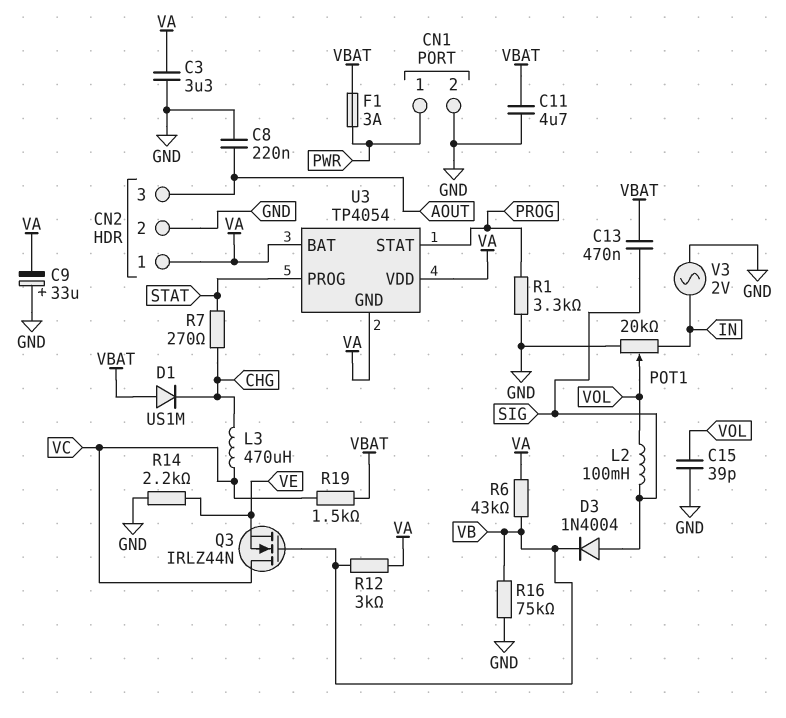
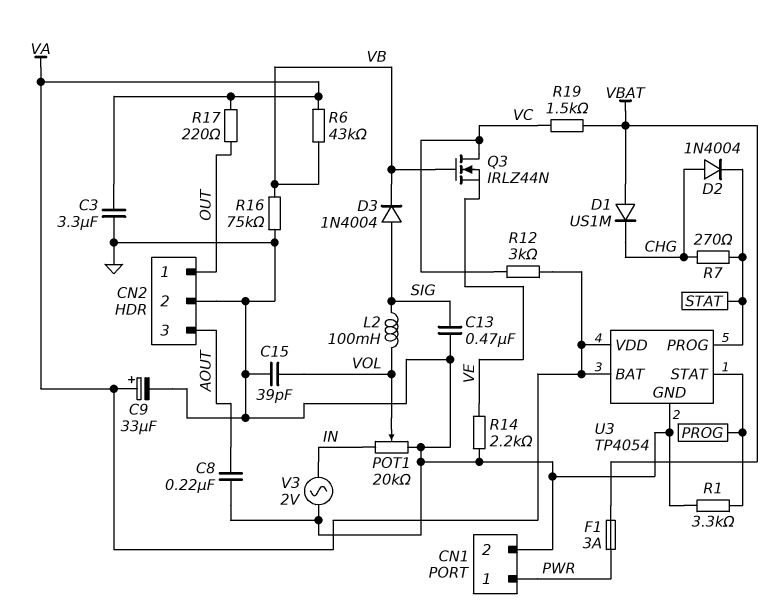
C9: 33uF (plus GND, minus VA) -> 33uF (plus VA, minus GND)
C11: 4.7uF (GND, VBAT) -> none
C13: 470nF (SIG, VBAT) -> 470nF (GND, SIG)
CN2 pin 1: VA -> OUT
D2: none -> diode 1N4004 (A CHG, K STAT)
L3: 470uH (CHG, VC) -> none
R12: 3k (VA, VB) -> 3k (VA, VC)
R17: none -> 220 (OUT, VA)
U3 pin GND: VA -> GND

